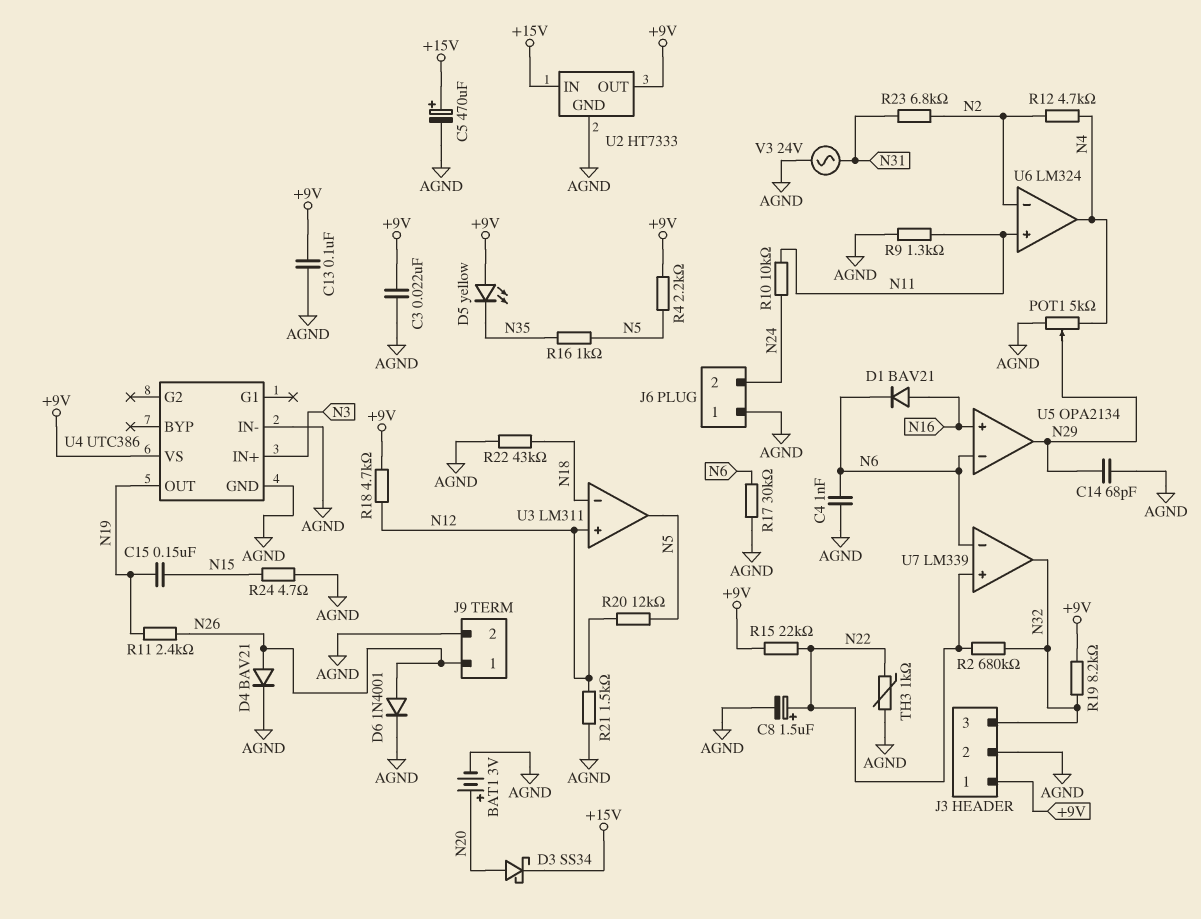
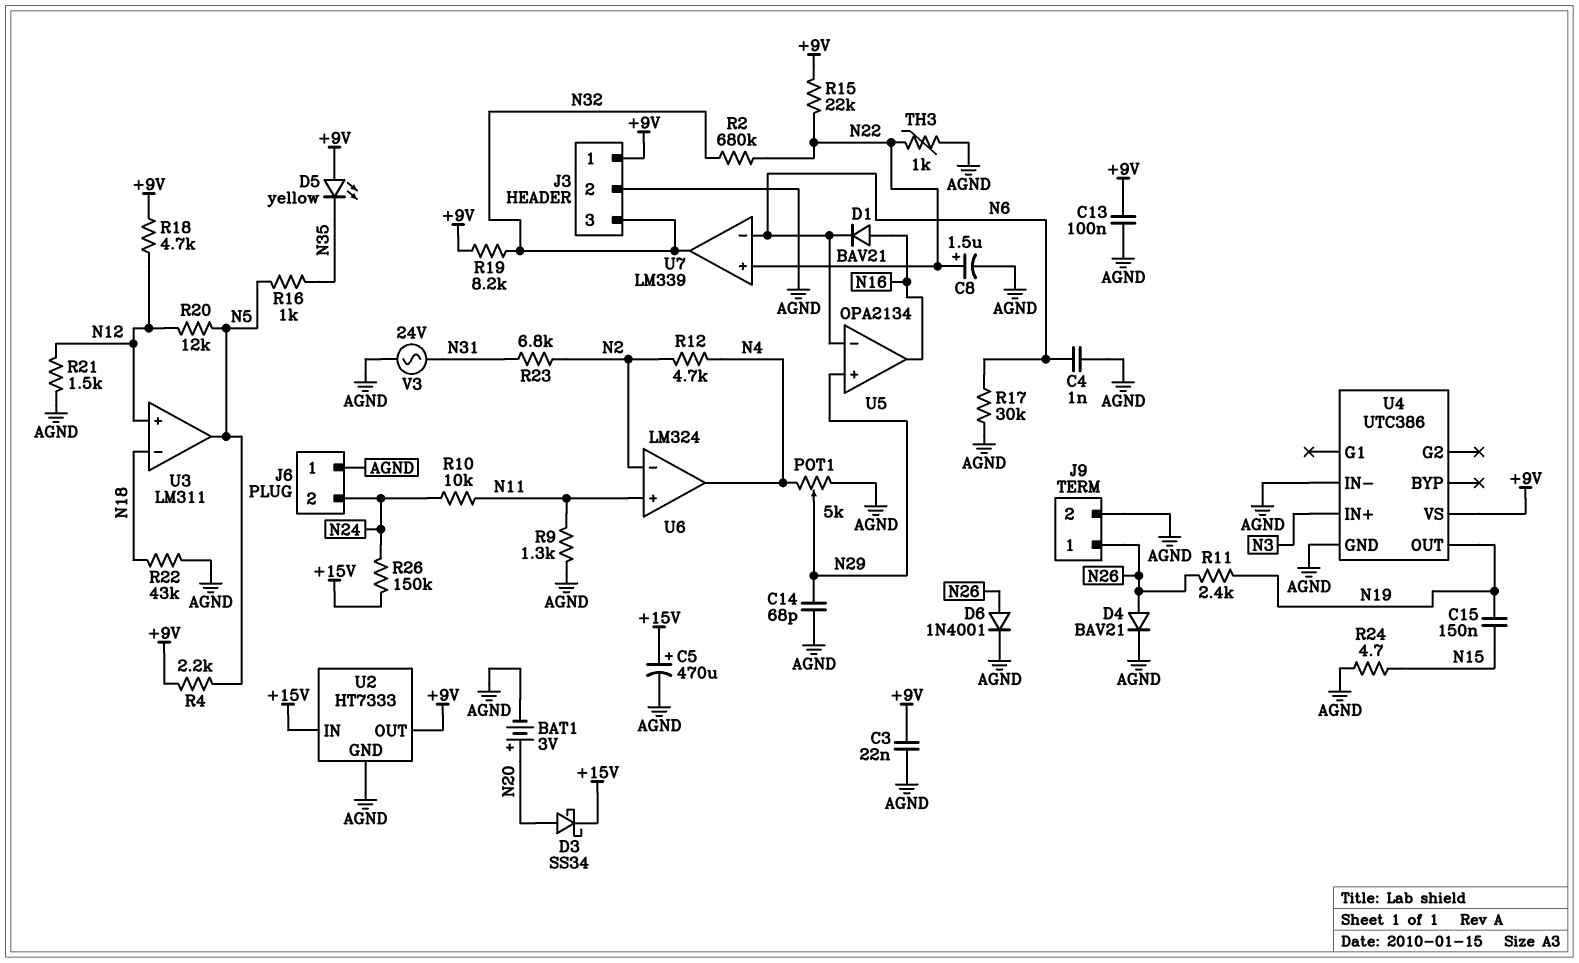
R26: none -> 150k (+15V, N24)
U5 pin in+: N16 -> N29
U5 pin out: N29 -> N16

